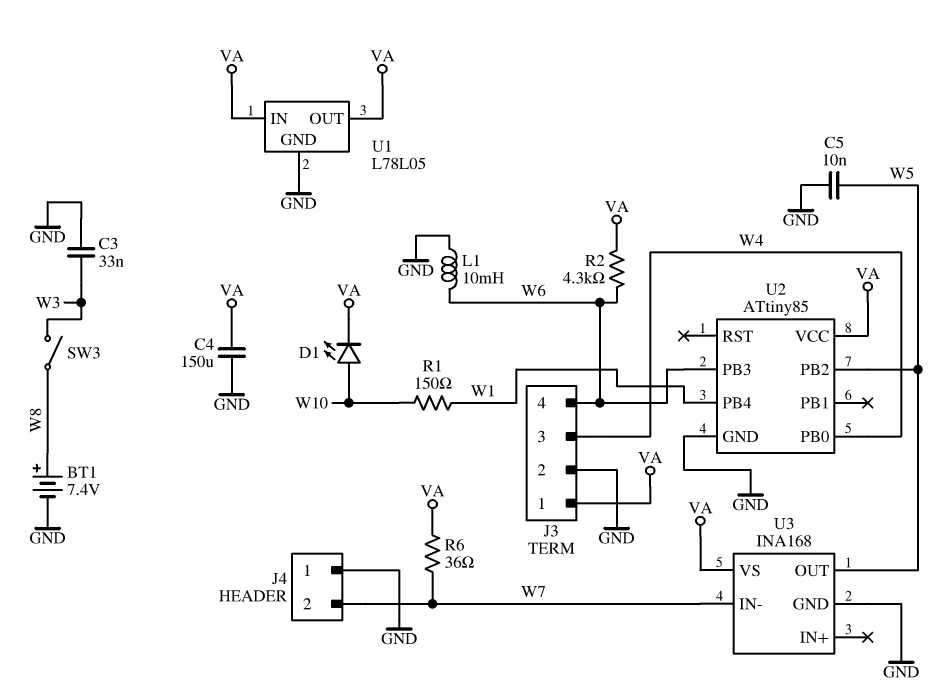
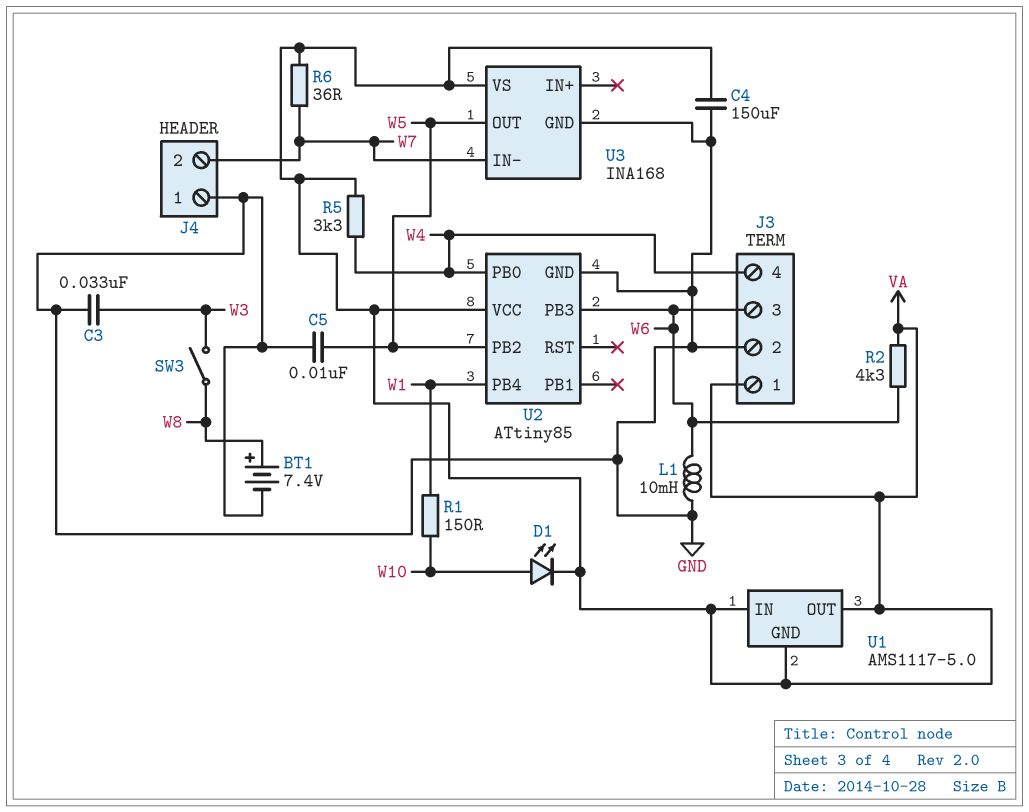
J3 pin 3: W4 -> W6
J3 pin 4: W6 -> W4
R5: none -> 3.3k (VA, W4)
U1: L78L05 -> AMS1117-5.0
U1 pin GND: GND -> VA

